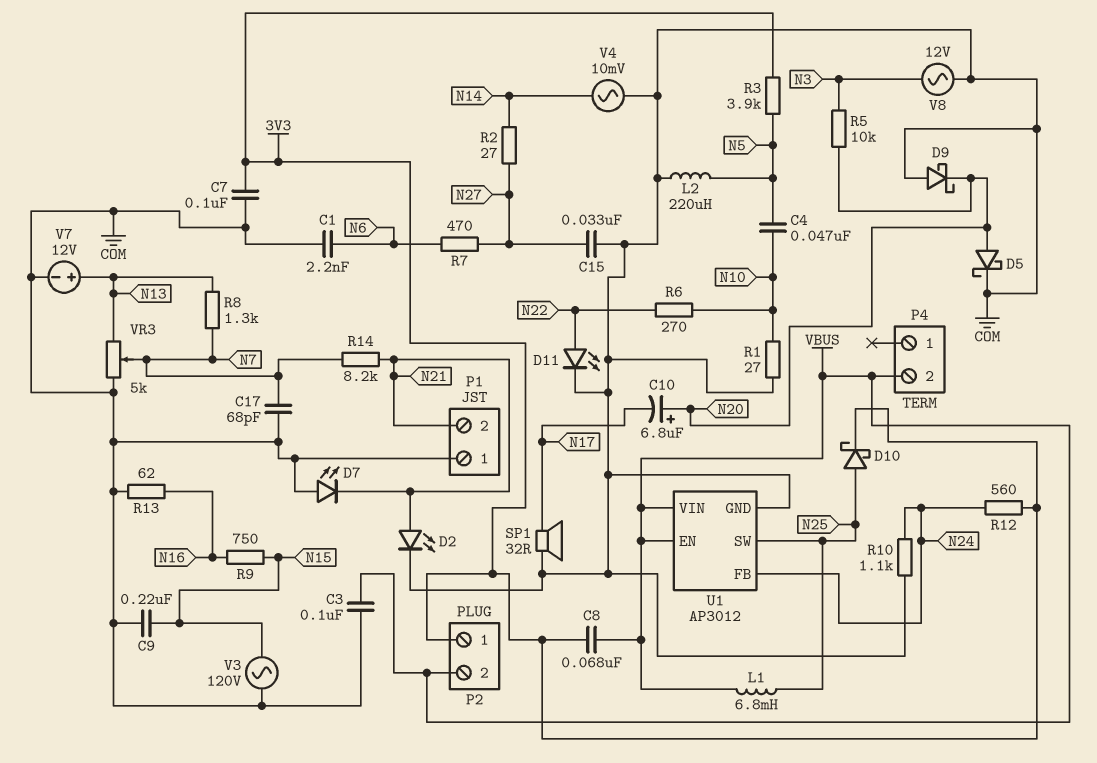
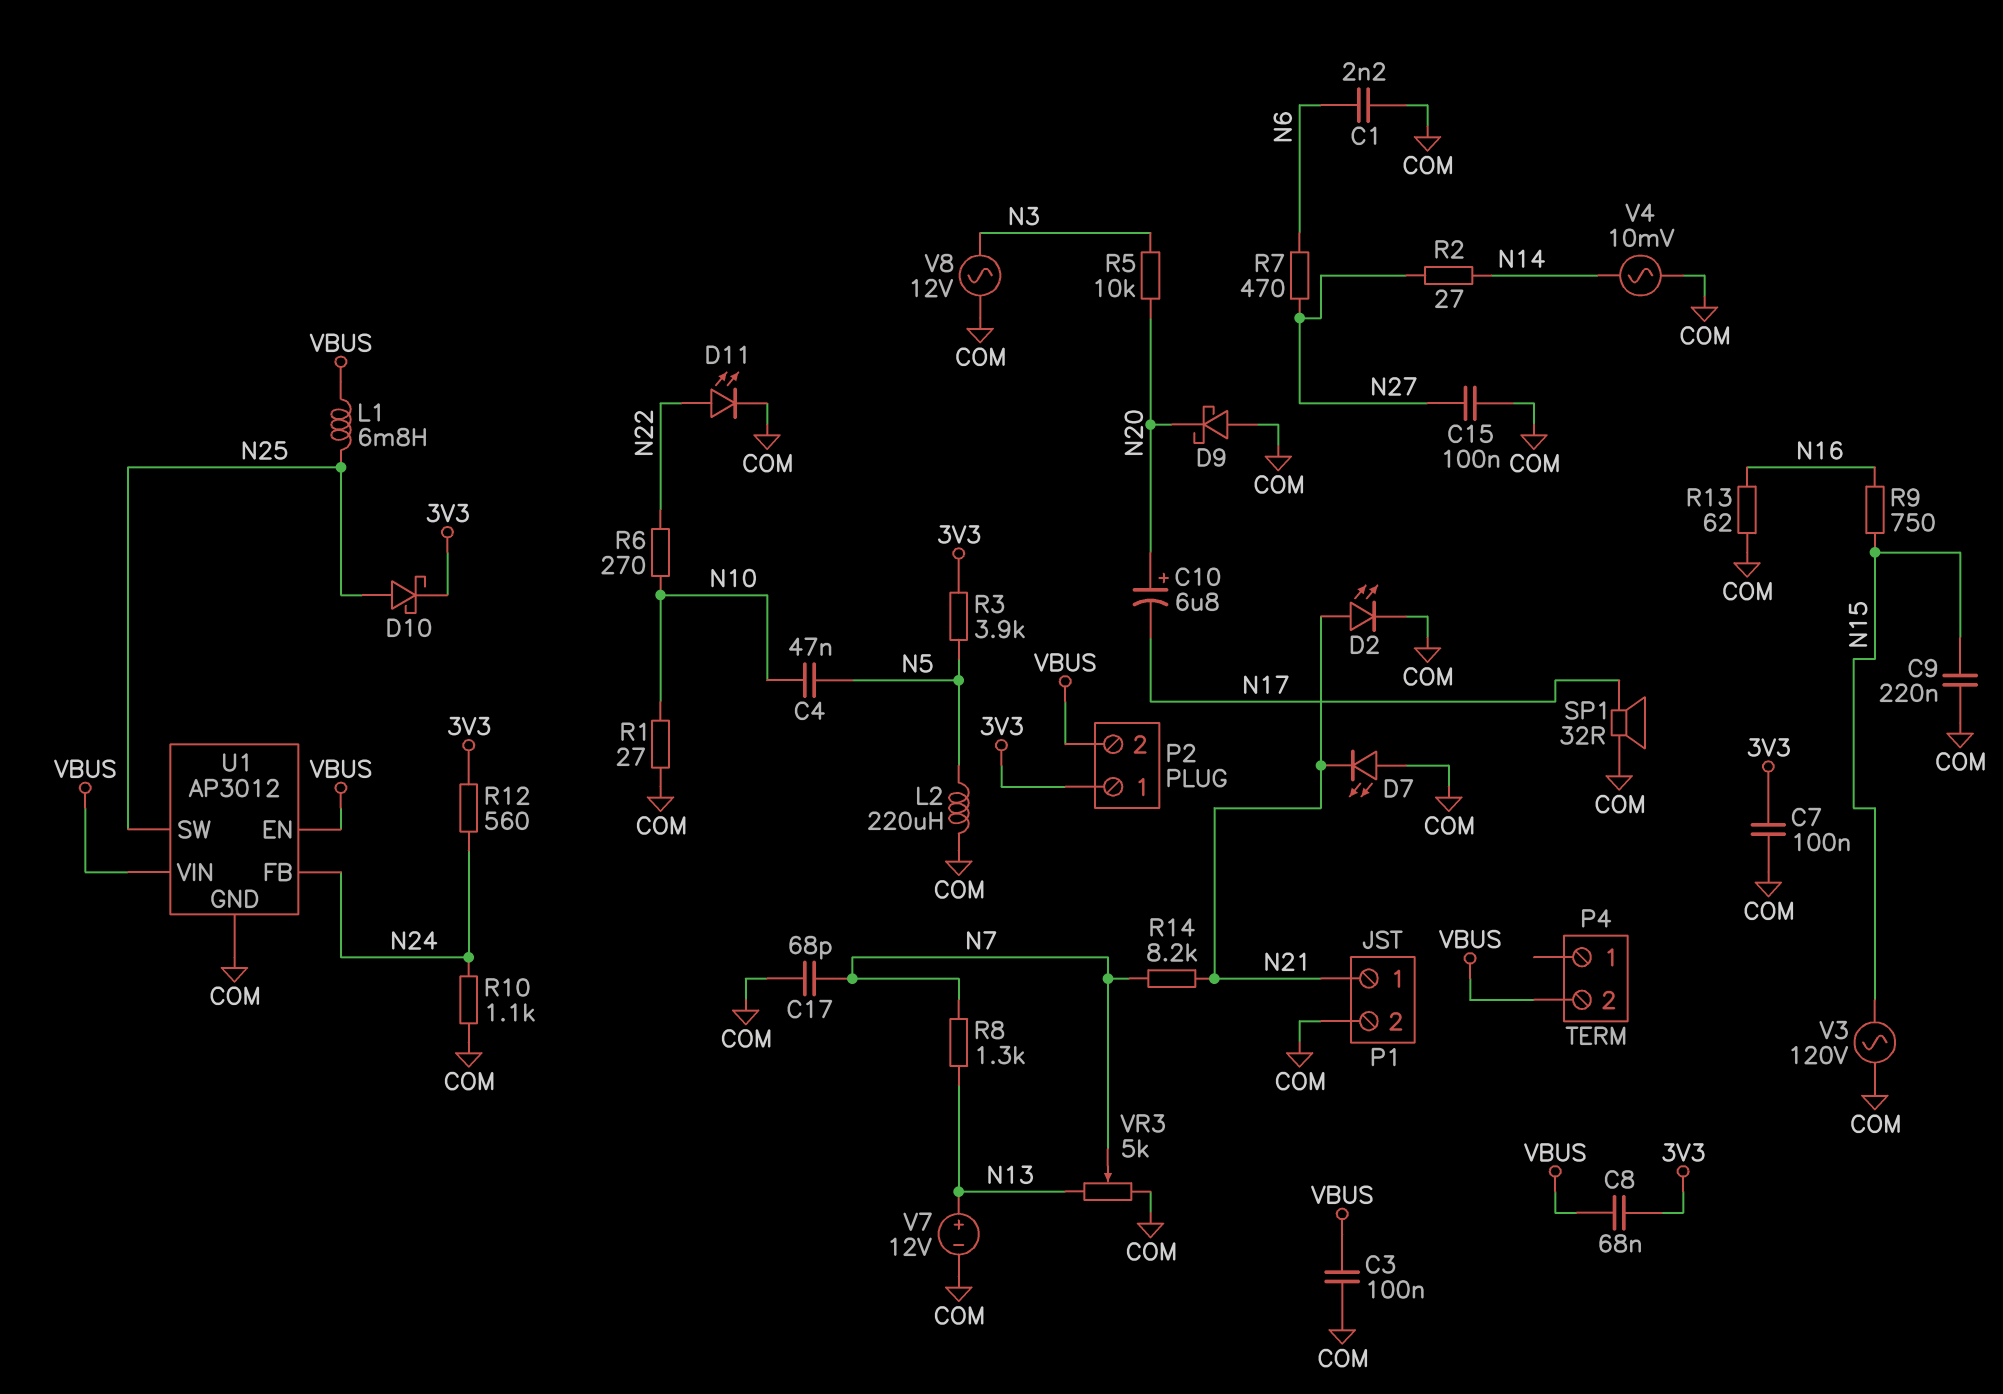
C15: 33nF (COM, N27) -> 100nF (COM, N27)
D5: schottky (A N20, K COM) -> none
P1 pin 1: COM -> N21
P1 pin 2: N21 -> COM

